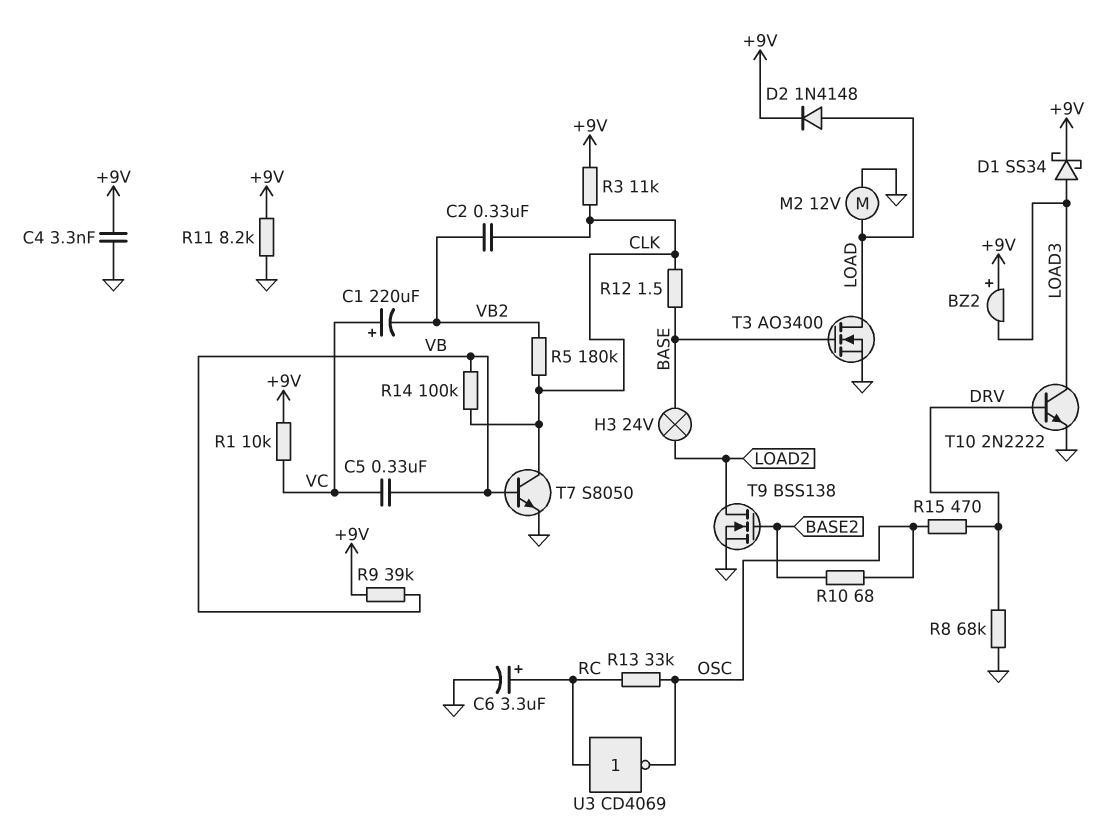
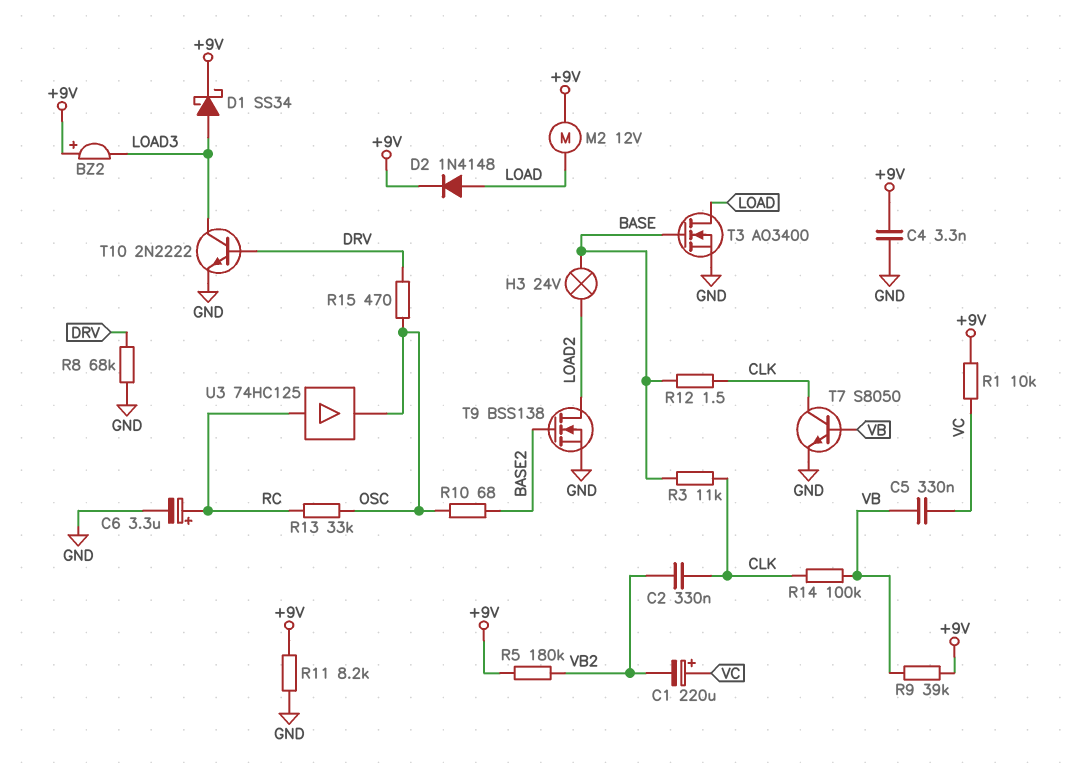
M2: motor 12V (GND, LOAD) -> motor 12V (+9V, LOAD)
R3: 11k (+9V, CLK) -> 11k (BASE, CLK)
R5: 180k (CLK, VB2) -> 180k (+9V, VB2)
U3: NOT CD4069 (in RC, out OSC) -> buffer 74HC125 (in RC, out OSC)

